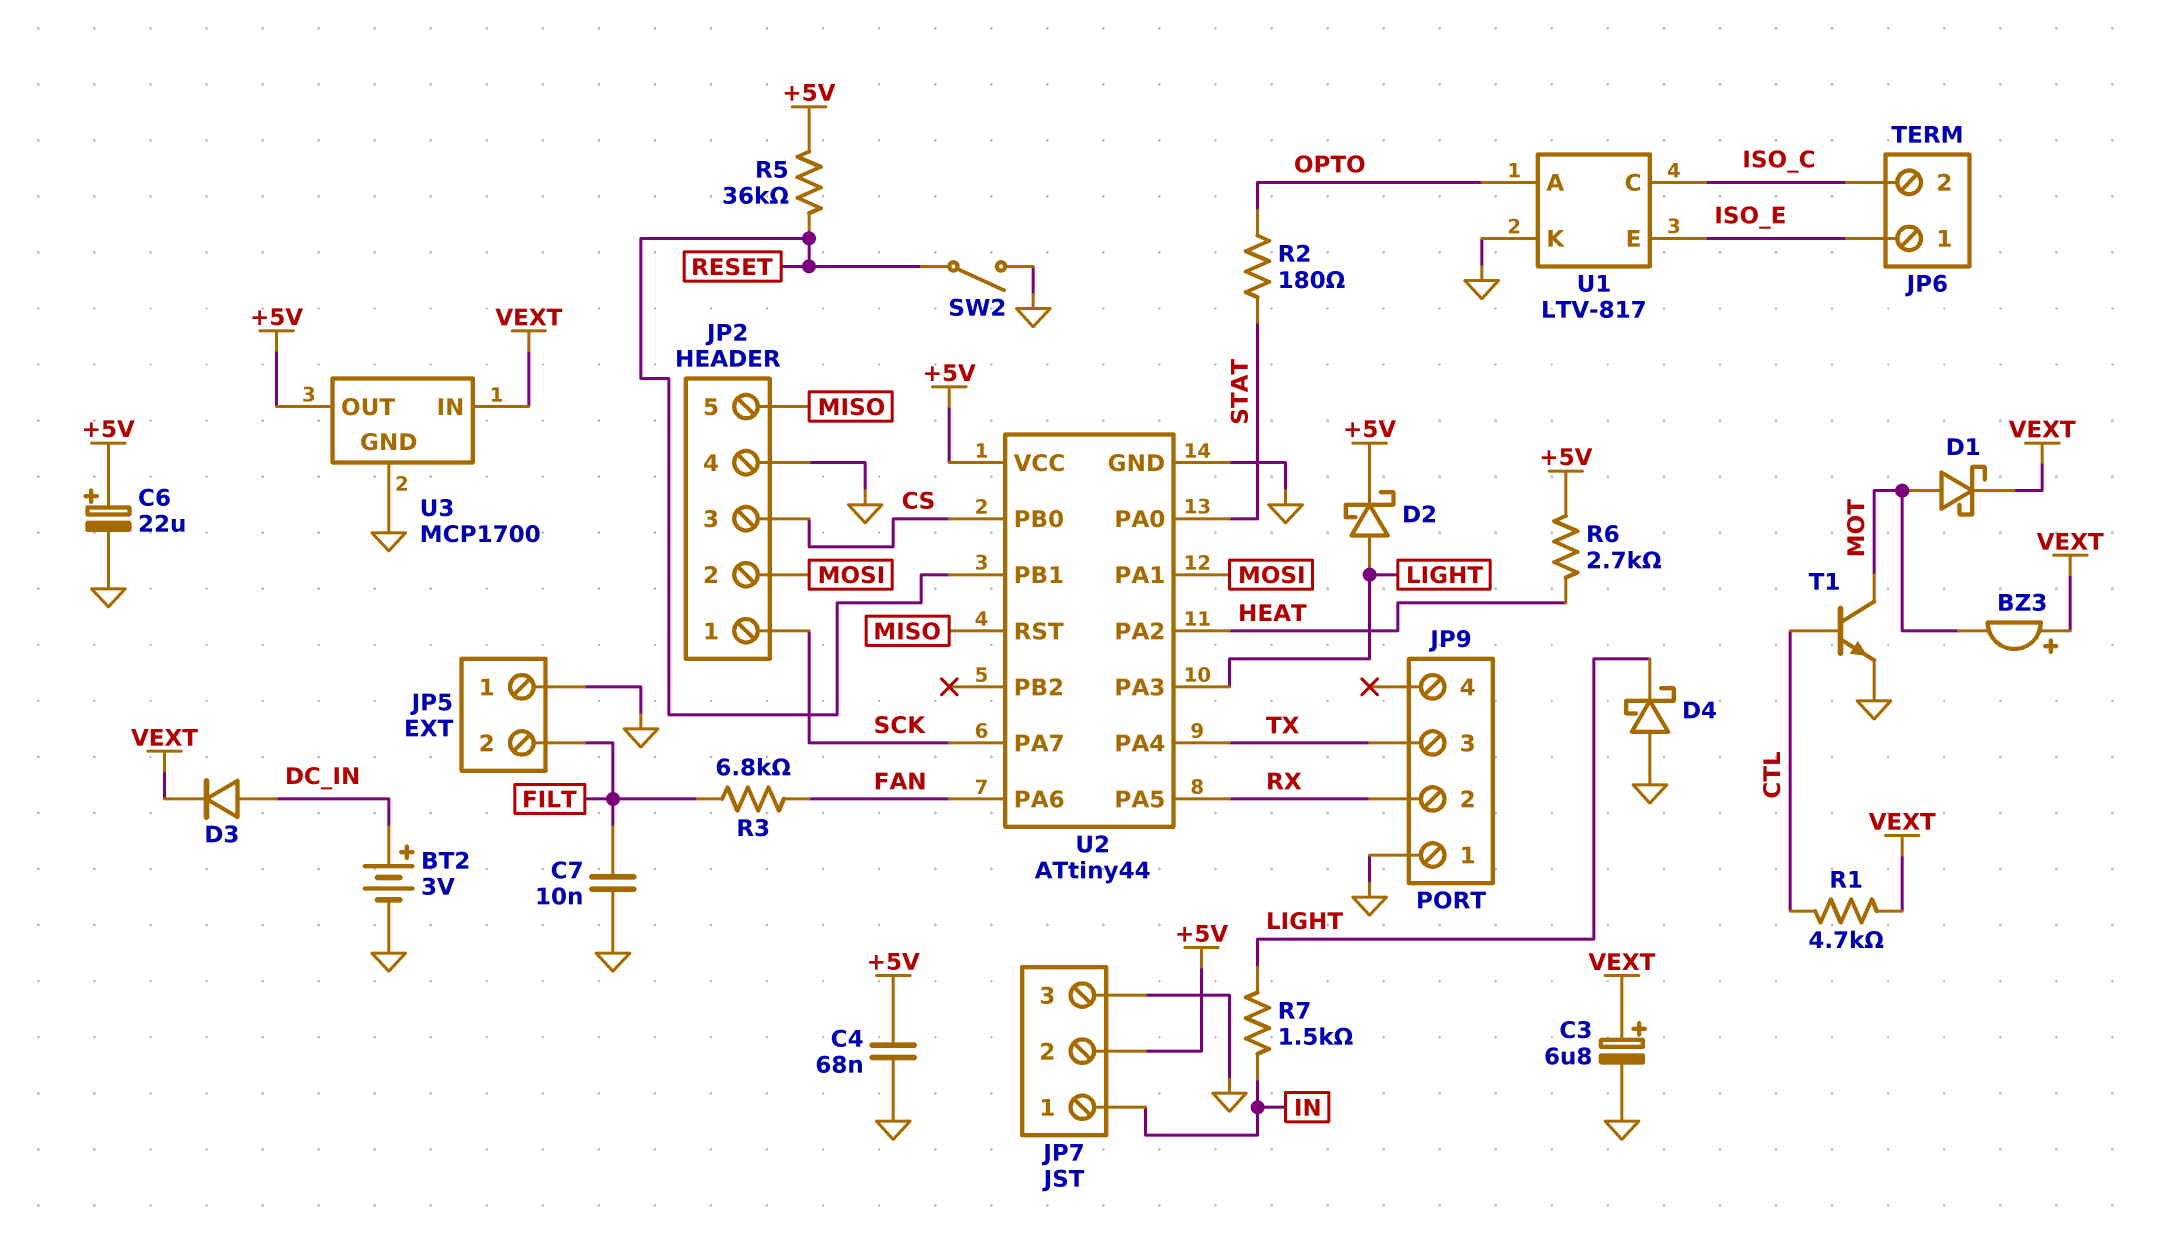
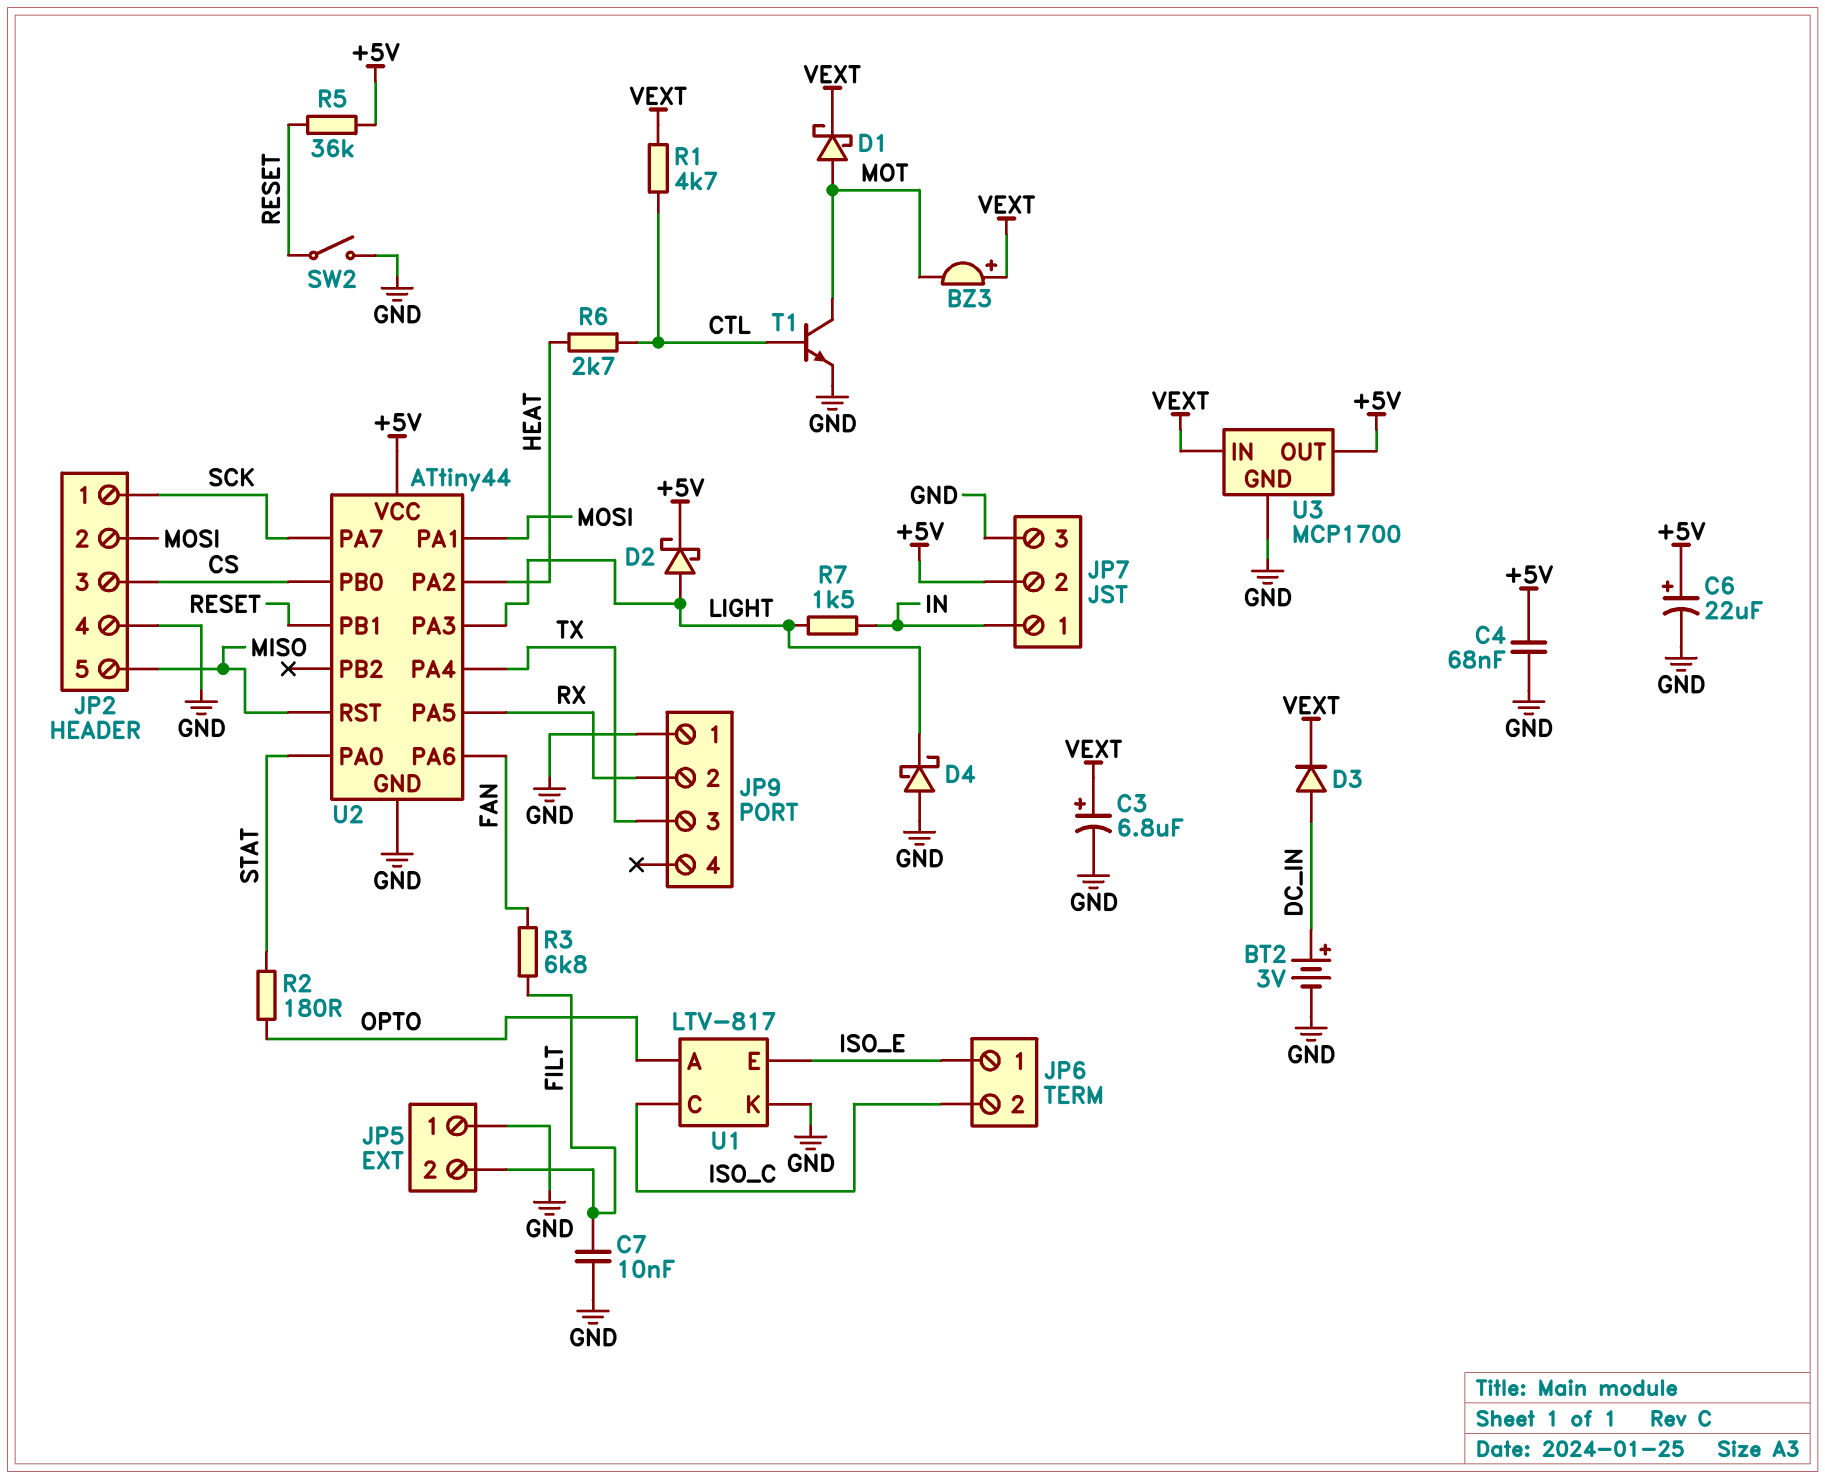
R6: 2.7k (+5V, HEAT) -> 2.7k (CTL, HEAT)

